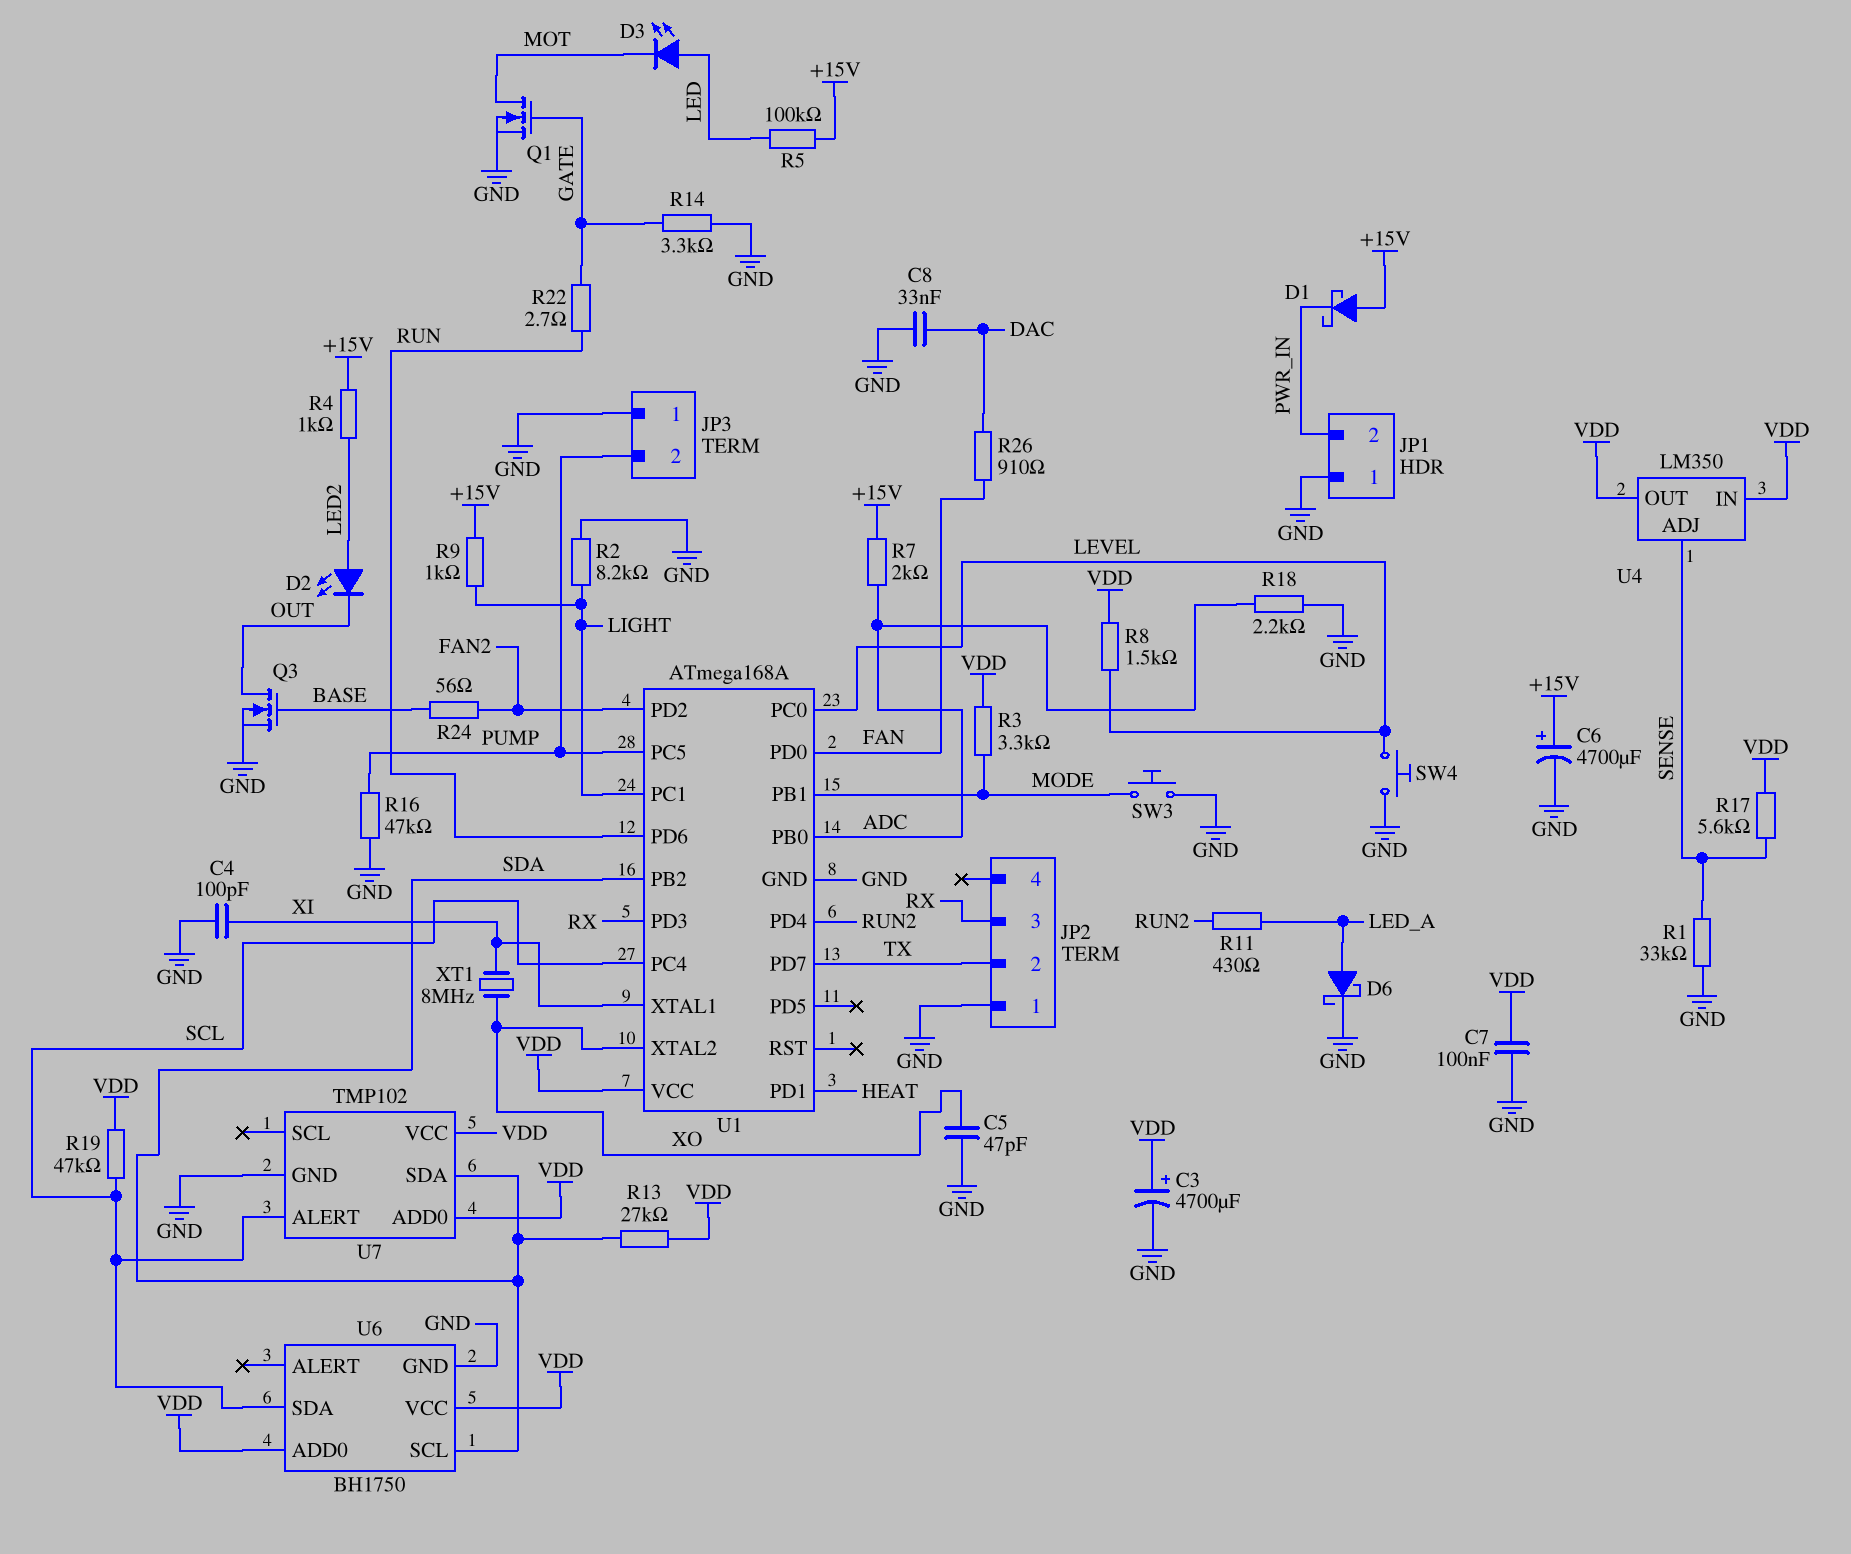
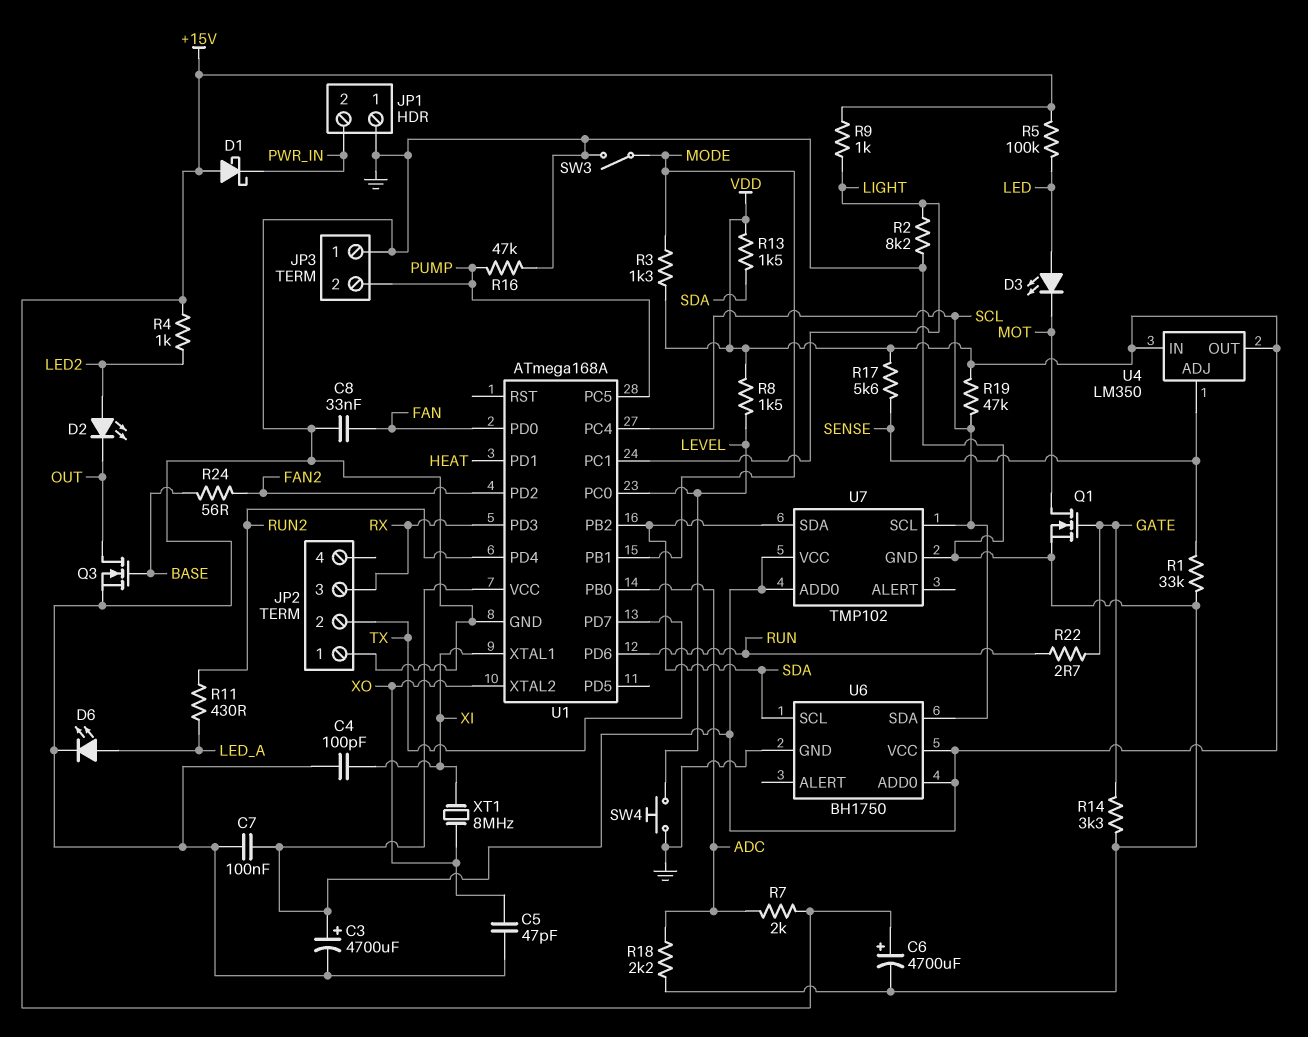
C8: 33nF (DAC, GND) -> 33nF (FAN, GND)
D6: schottky (A LED_A, K GND) -> LED (A LED_A, K GND)
R3: 3.3k (MODE, VDD) -> 1.3k (MODE, VDD)
R13: 27k (SDA, VDD) -> 1.5k (SDA, VDD)
R26: 910 (DAC, FAN) -> none
SW3: button (GND, MODE) -> switch (GND, MODE)
U7 pin ALERT: SCL -> none
U7 pin SCL: none -> SCL

